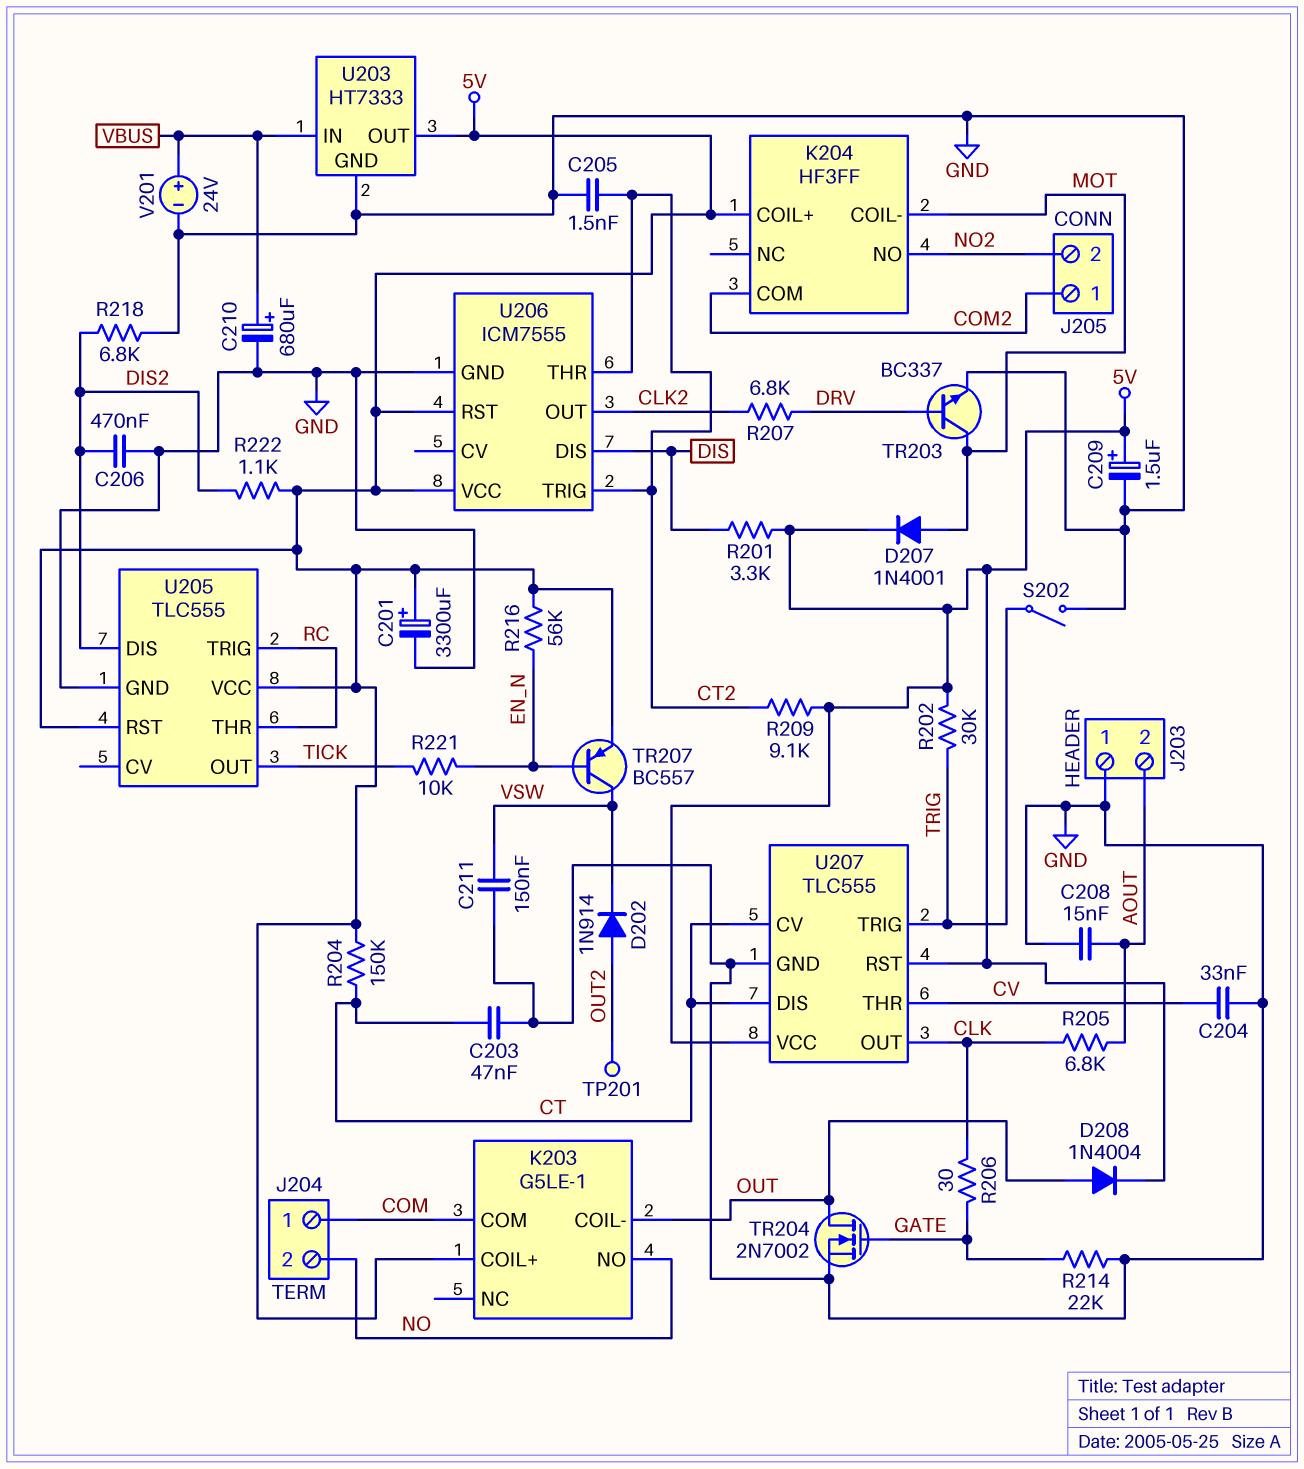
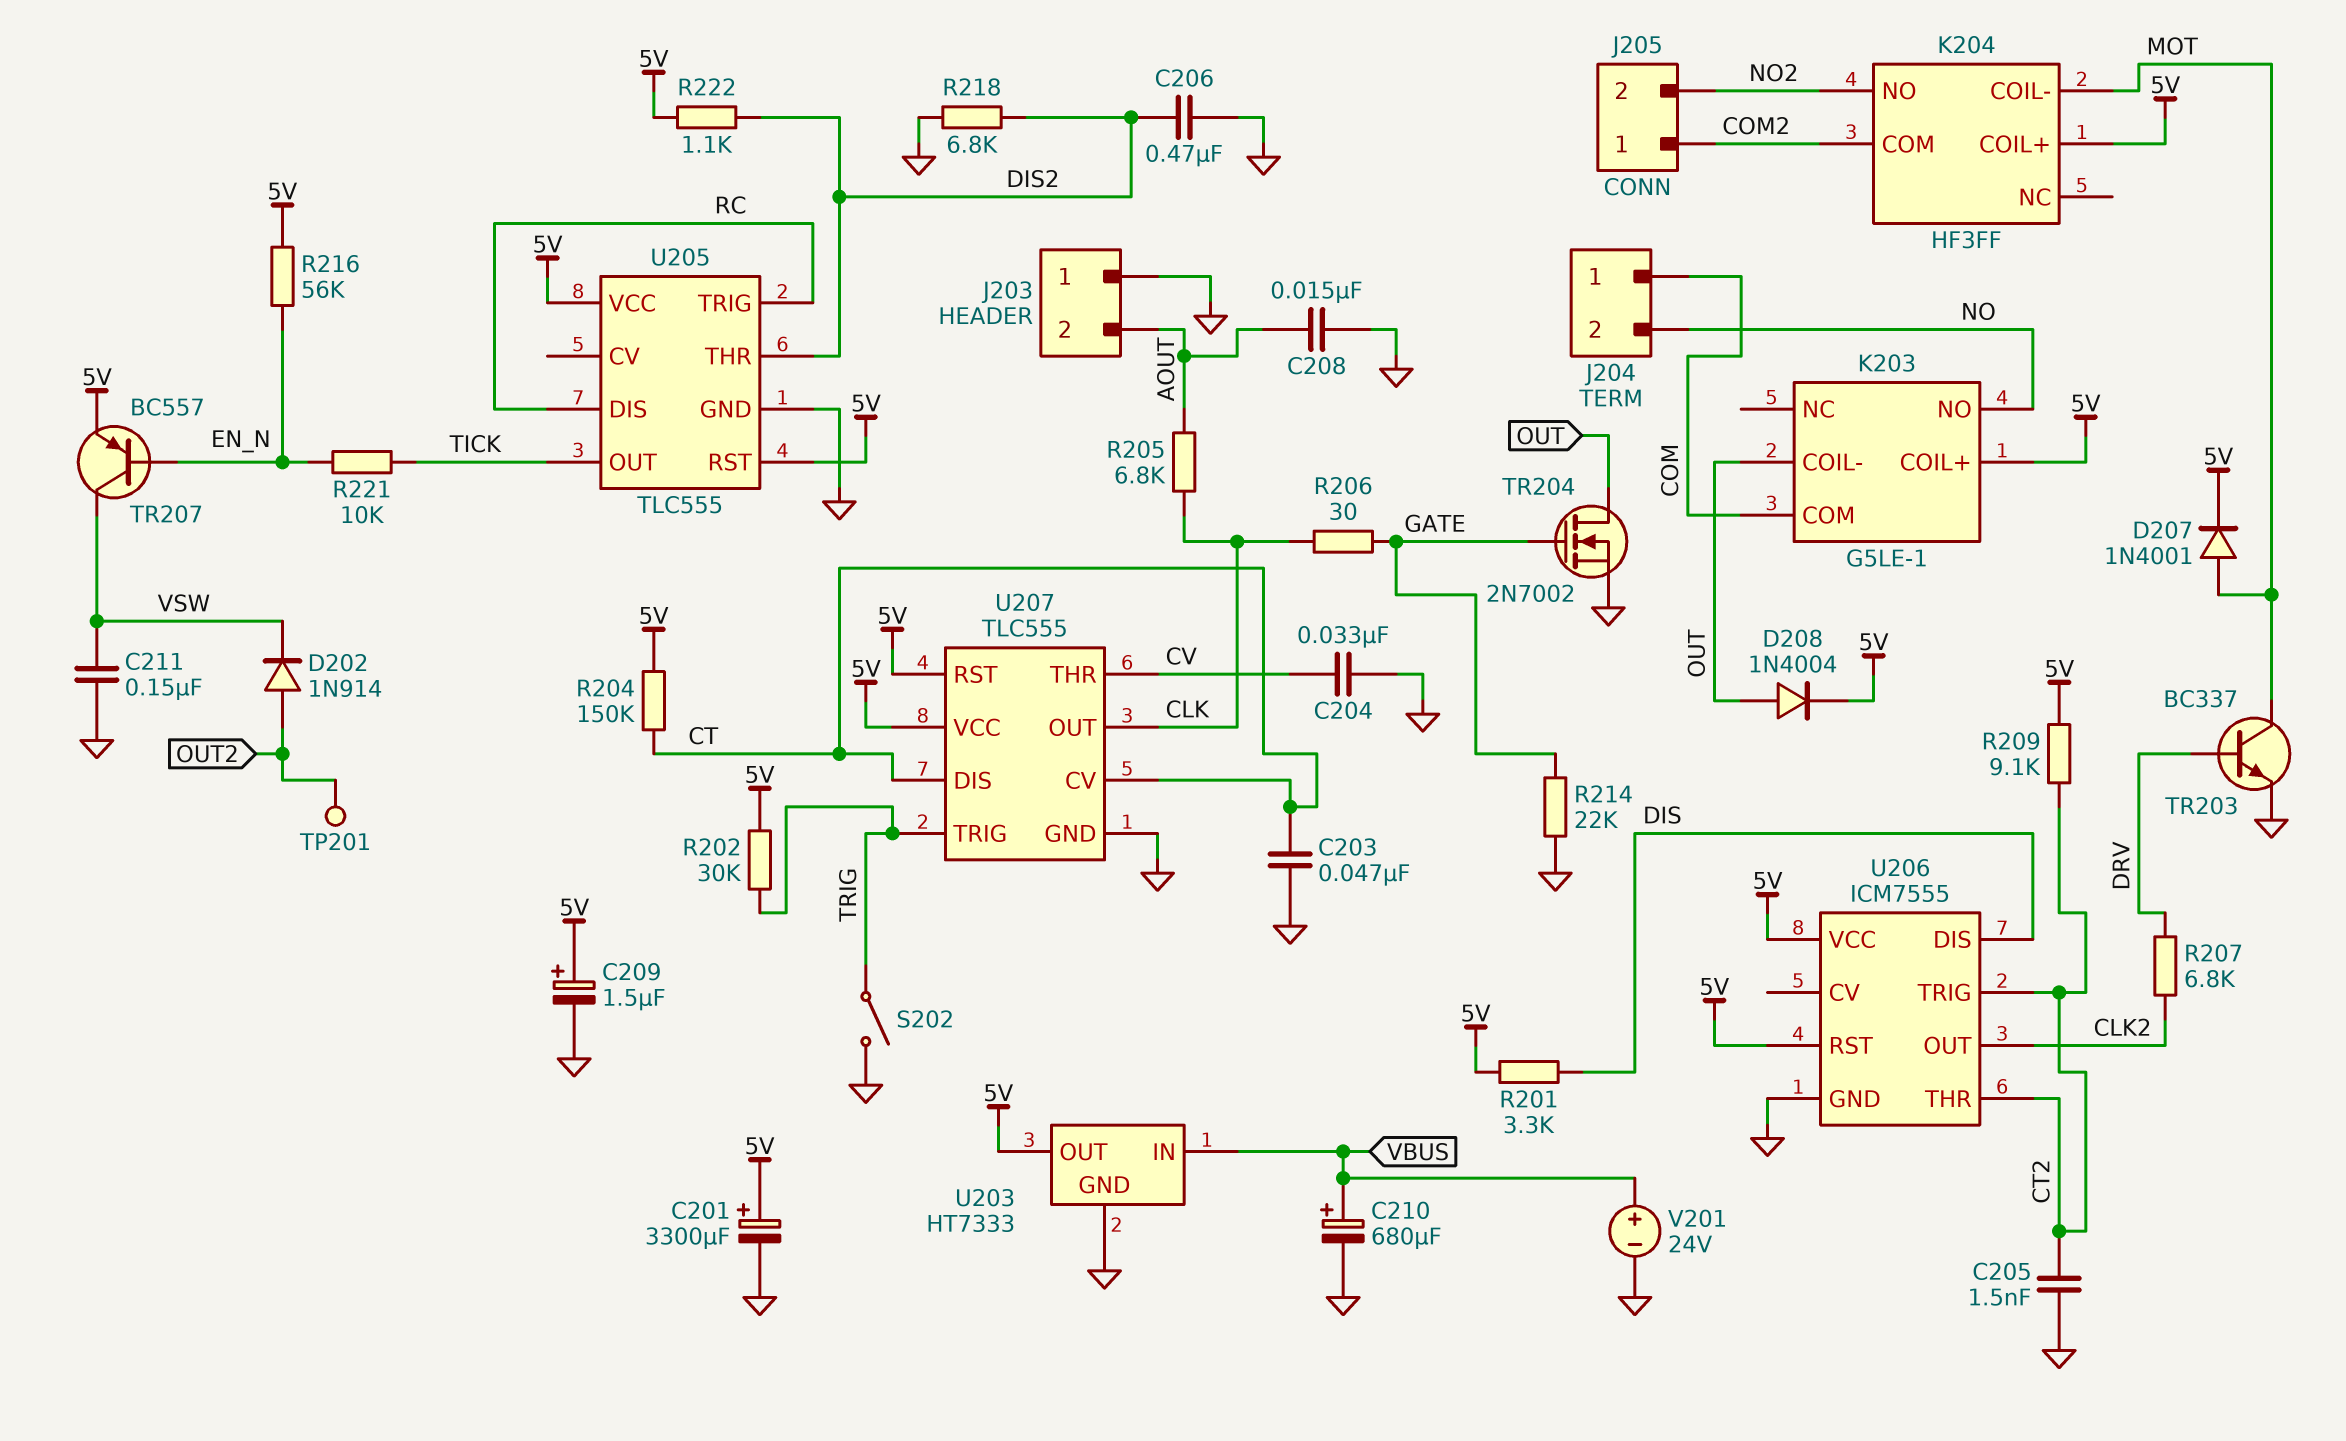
U205 pin DIS: DIS2 -> RC
U205 pin THR: RC -> DIS2

